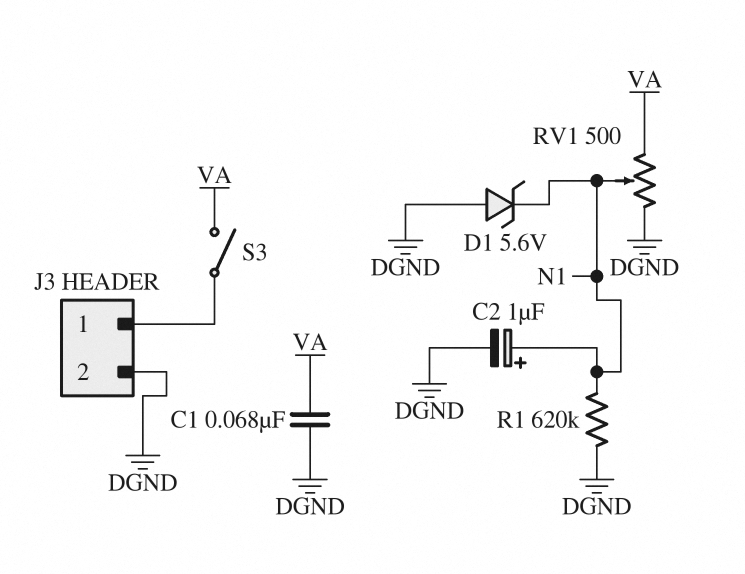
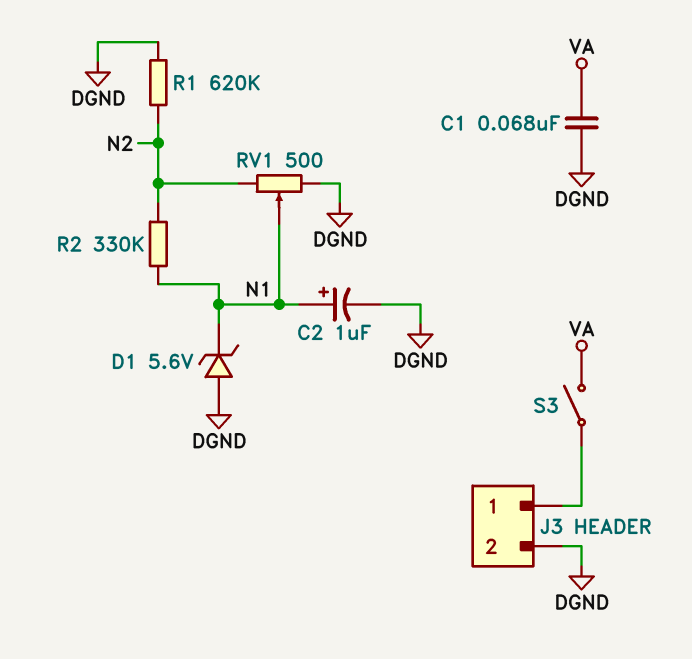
R1: 620k (DGND, N1) -> 620k (DGND, N2)
R2: none -> 330k (N1, N2)
RV1: 500 (DGND, VA, wiper N1) -> 500 (DGND, N2, wiper N1)

